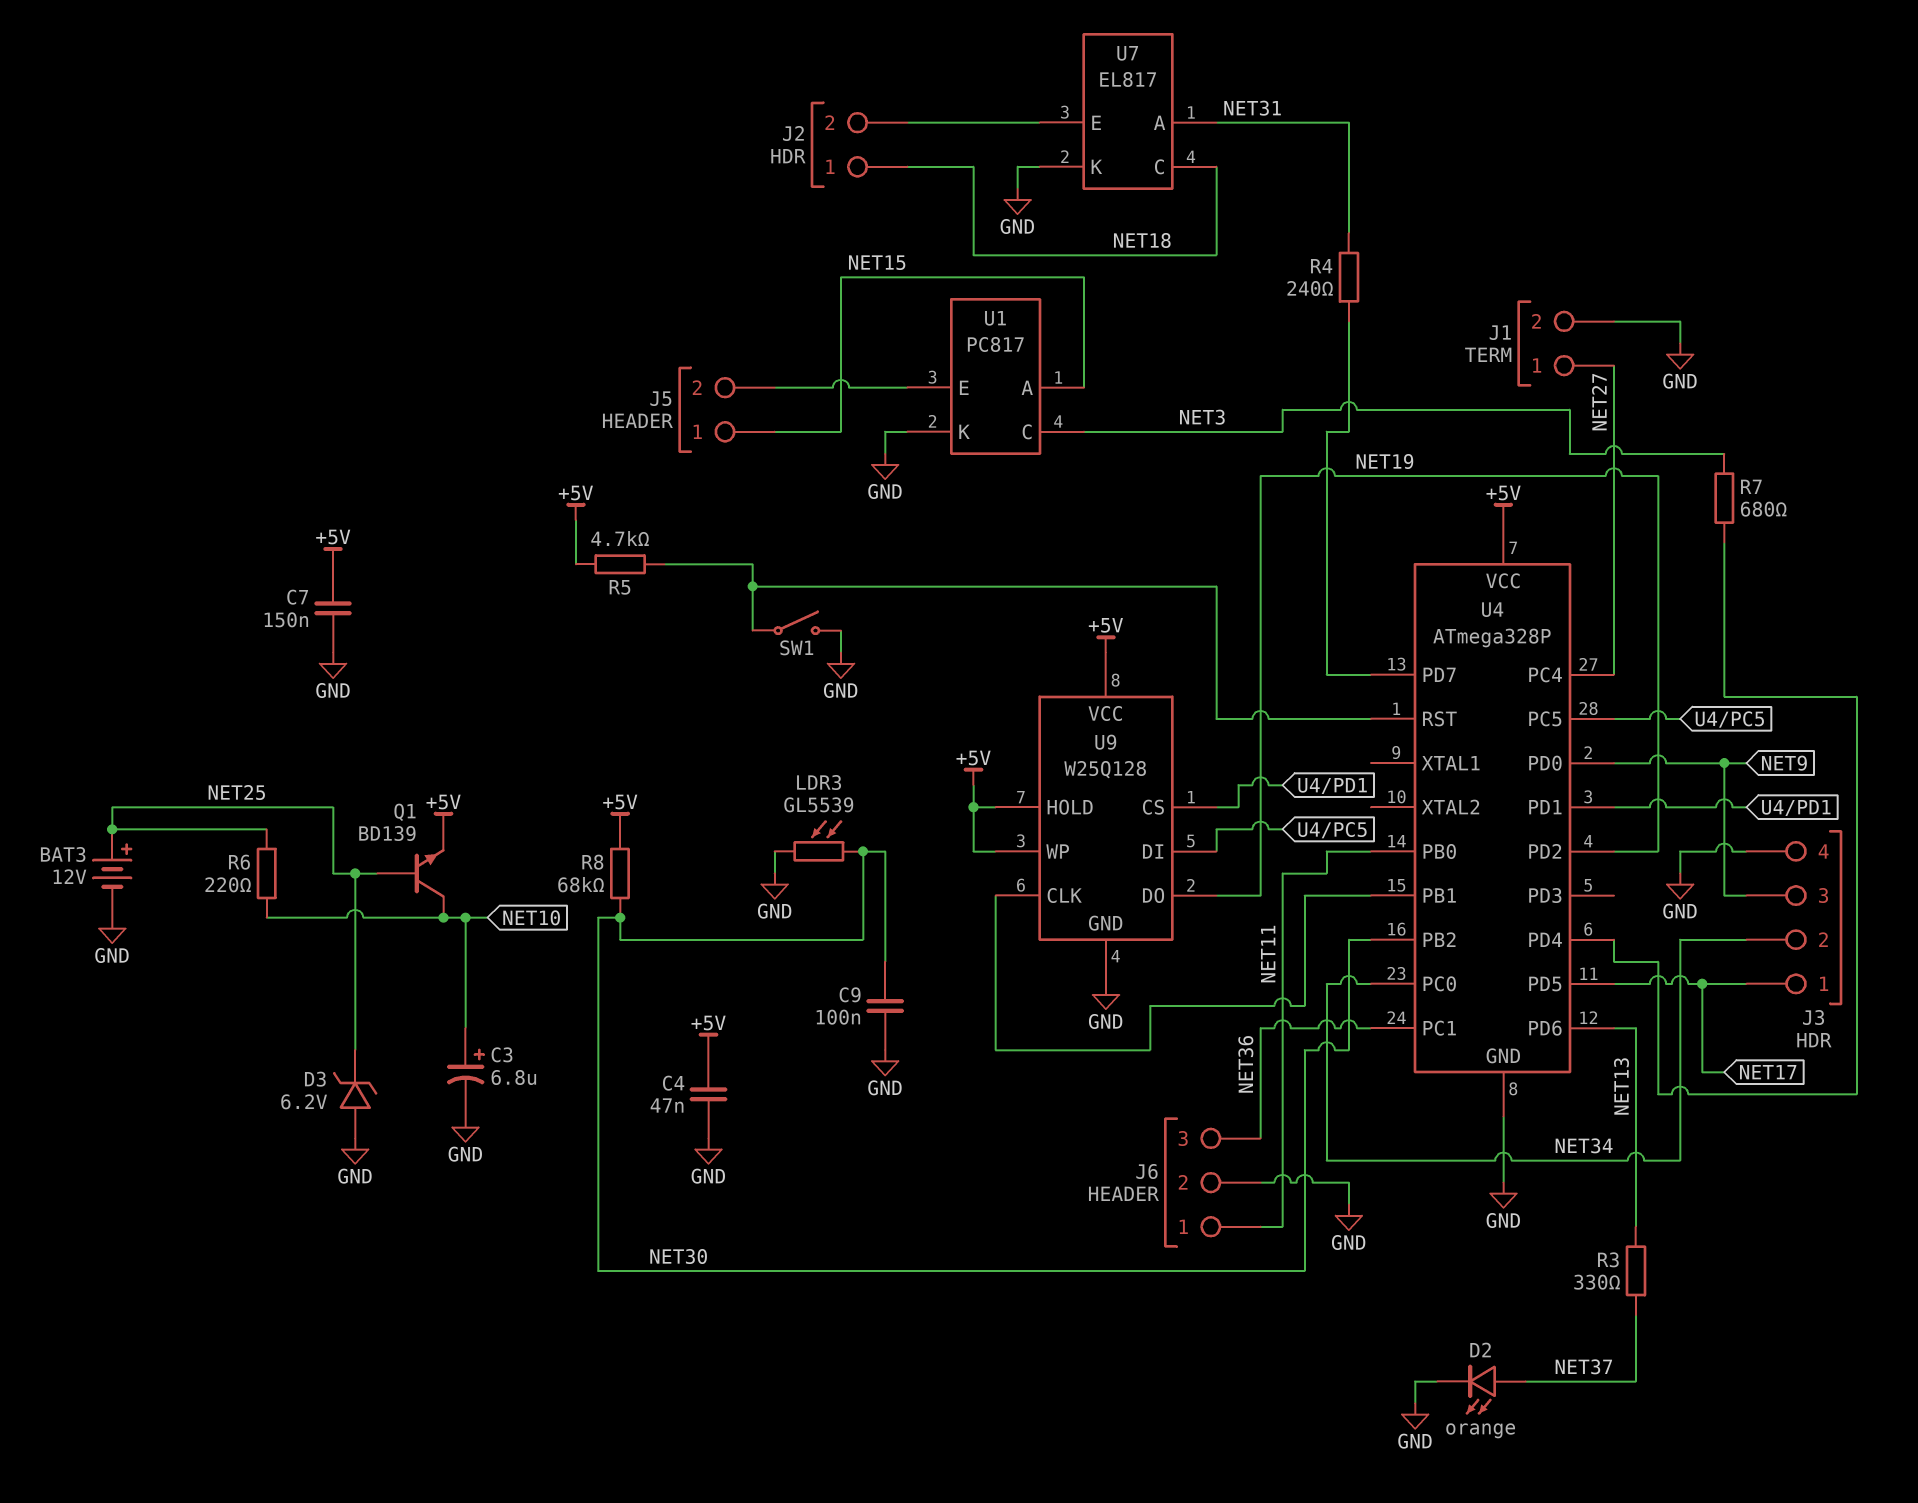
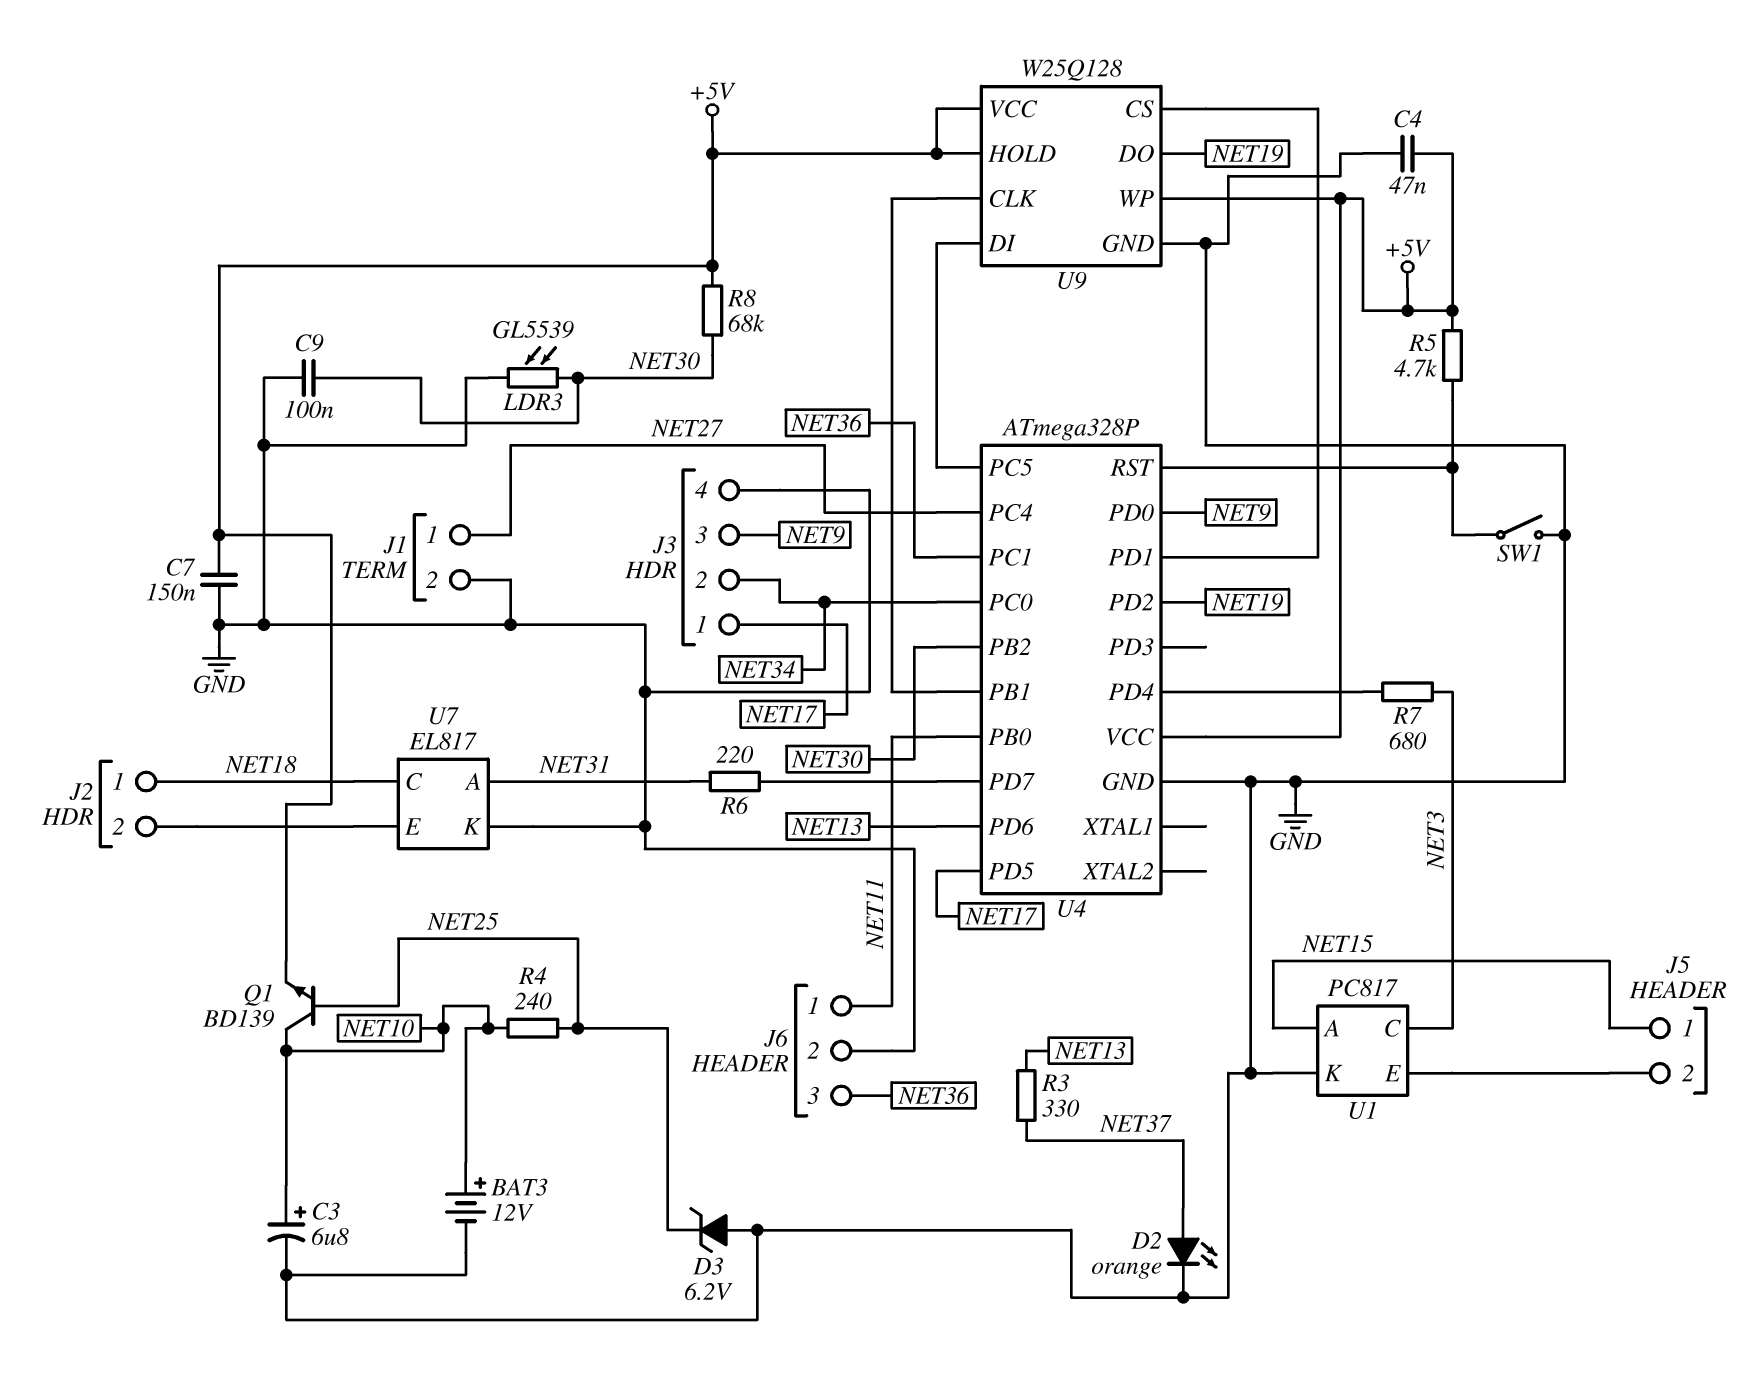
BAT3: 12V (plus NET25, minus GND) -> 12V (plus NET10, minus GND)
R4: 240 (NET31, U4/PD7) -> 240 (NET10, NET25)
R6: 220 (NET10, NET25) -> 220 (NET31, U4/PD7)

